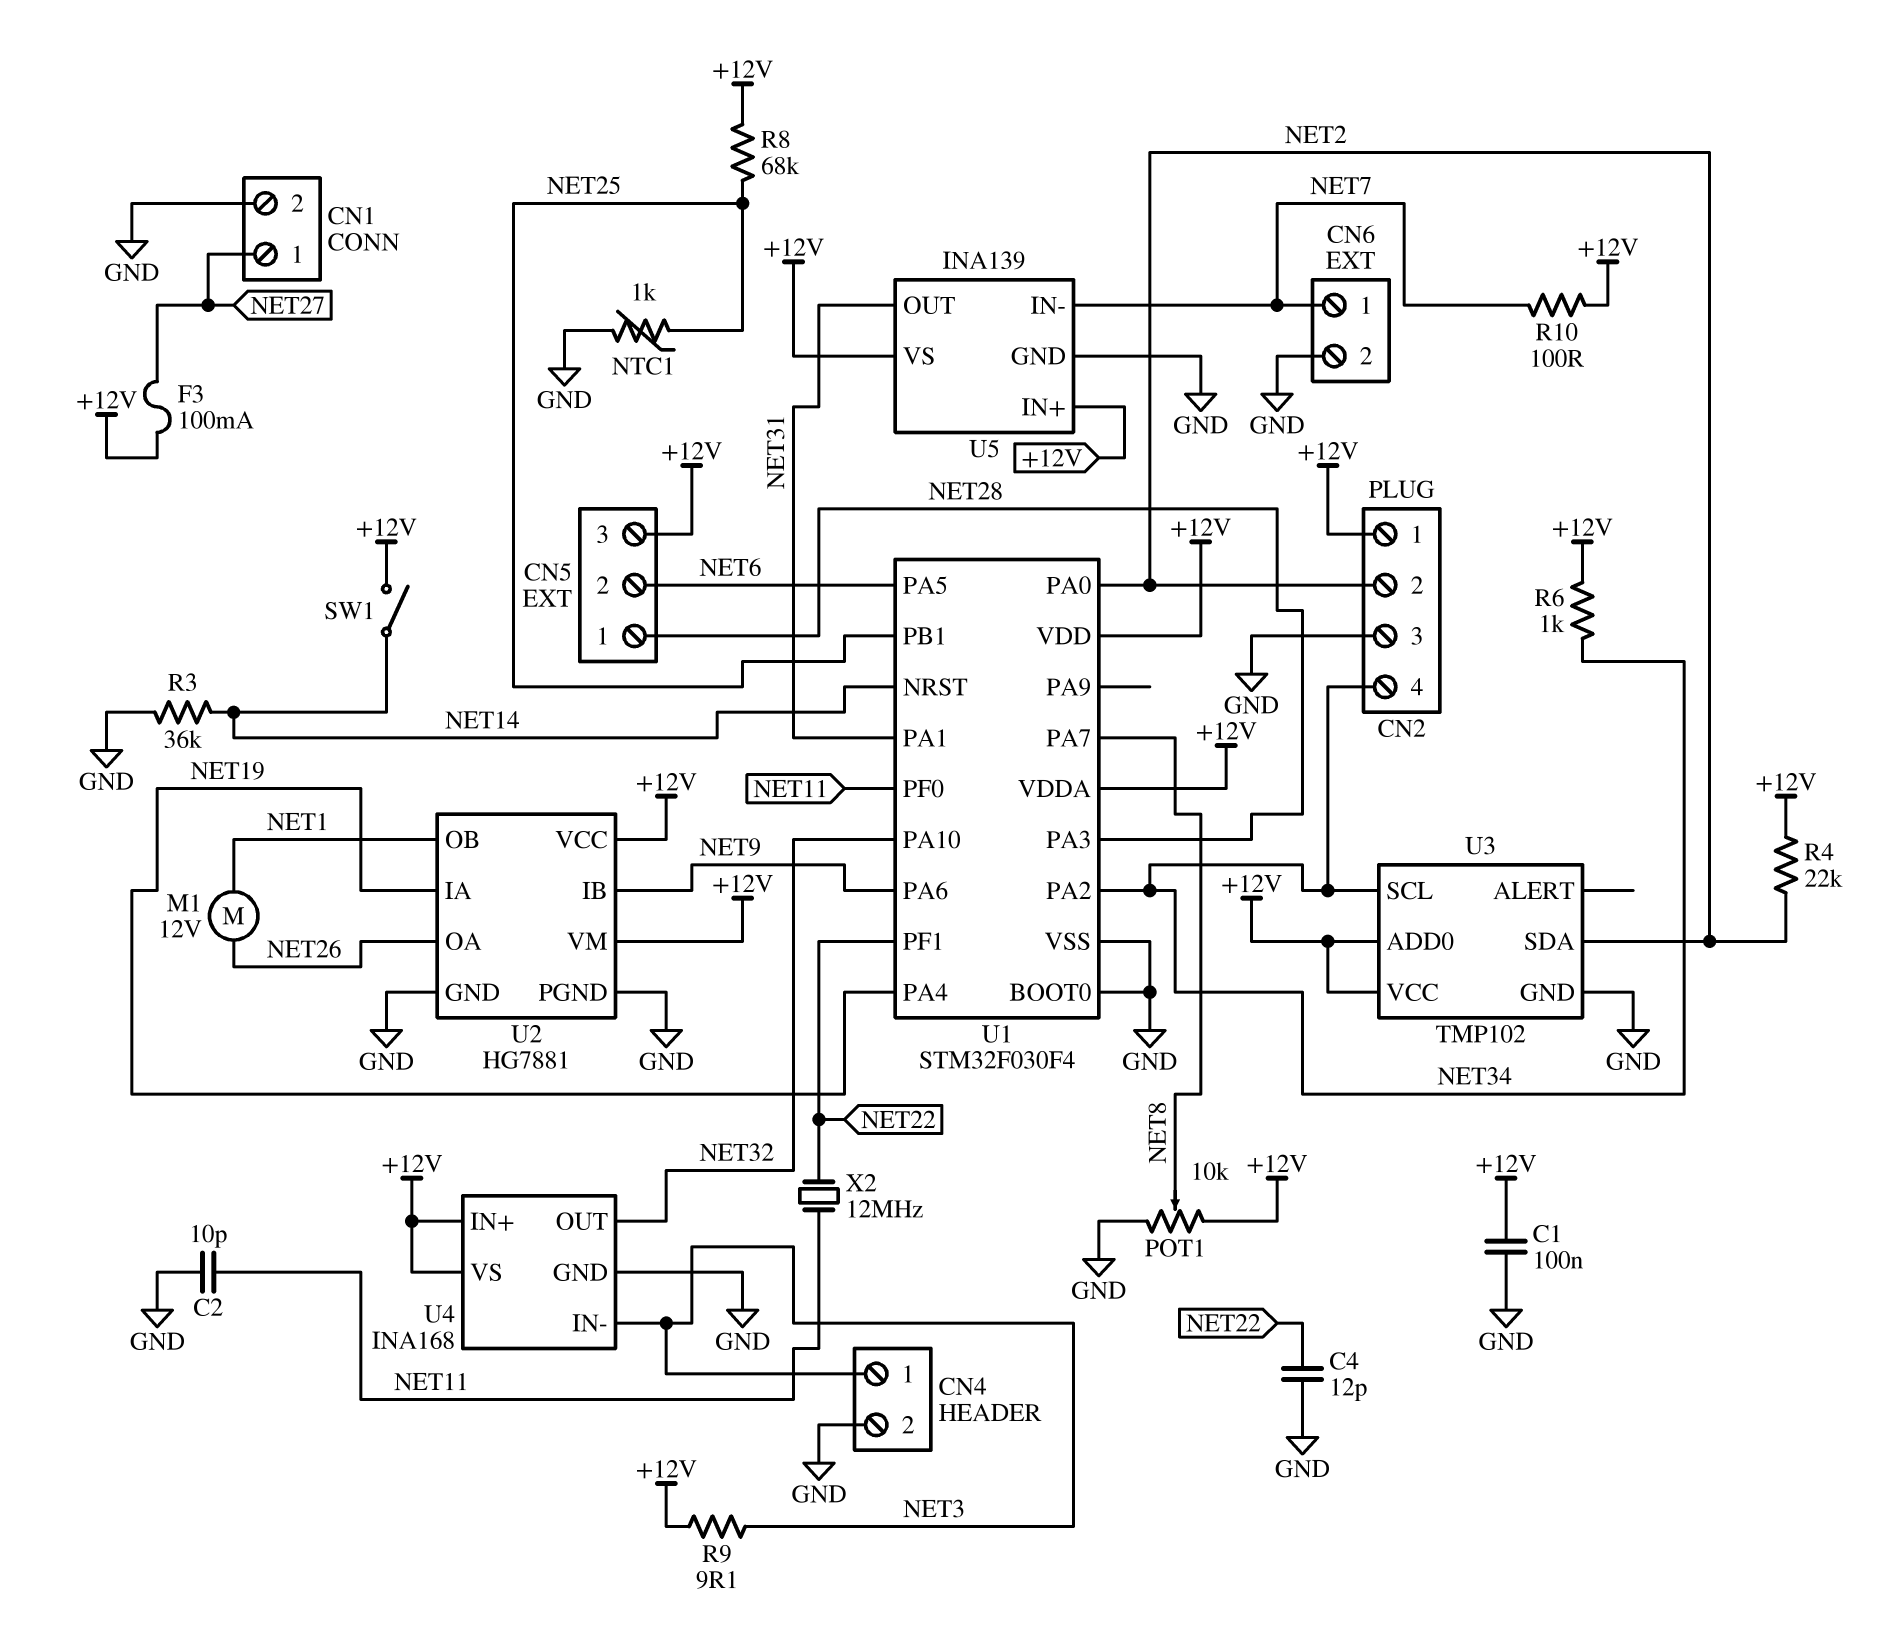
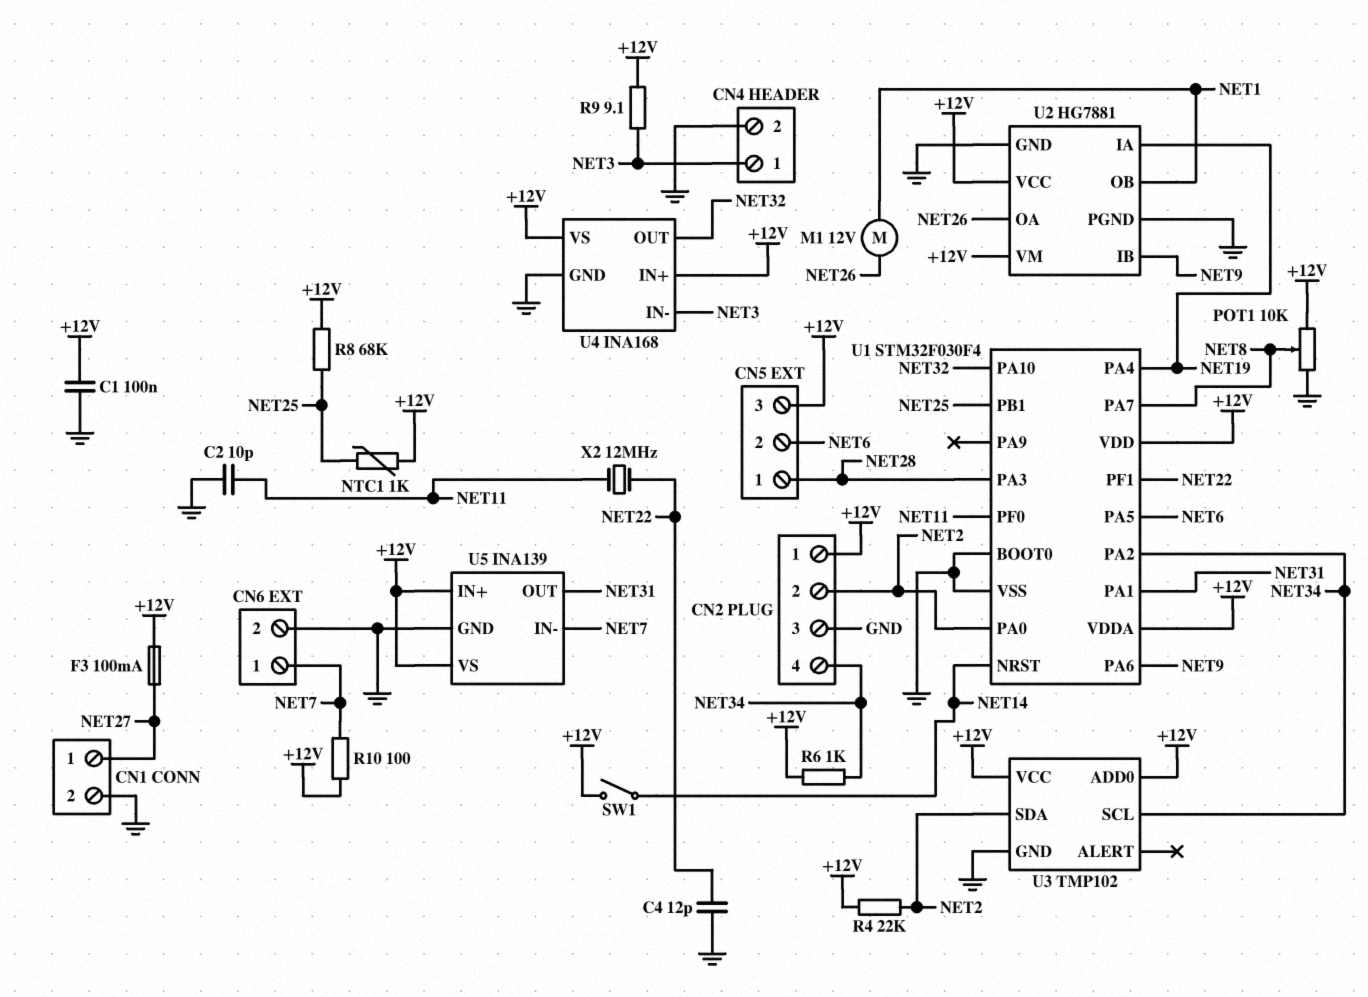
NTC1: 1k (GND, NET25) -> 1k (+12V, NET25)
R3: 36k (GND, NET14) -> none

